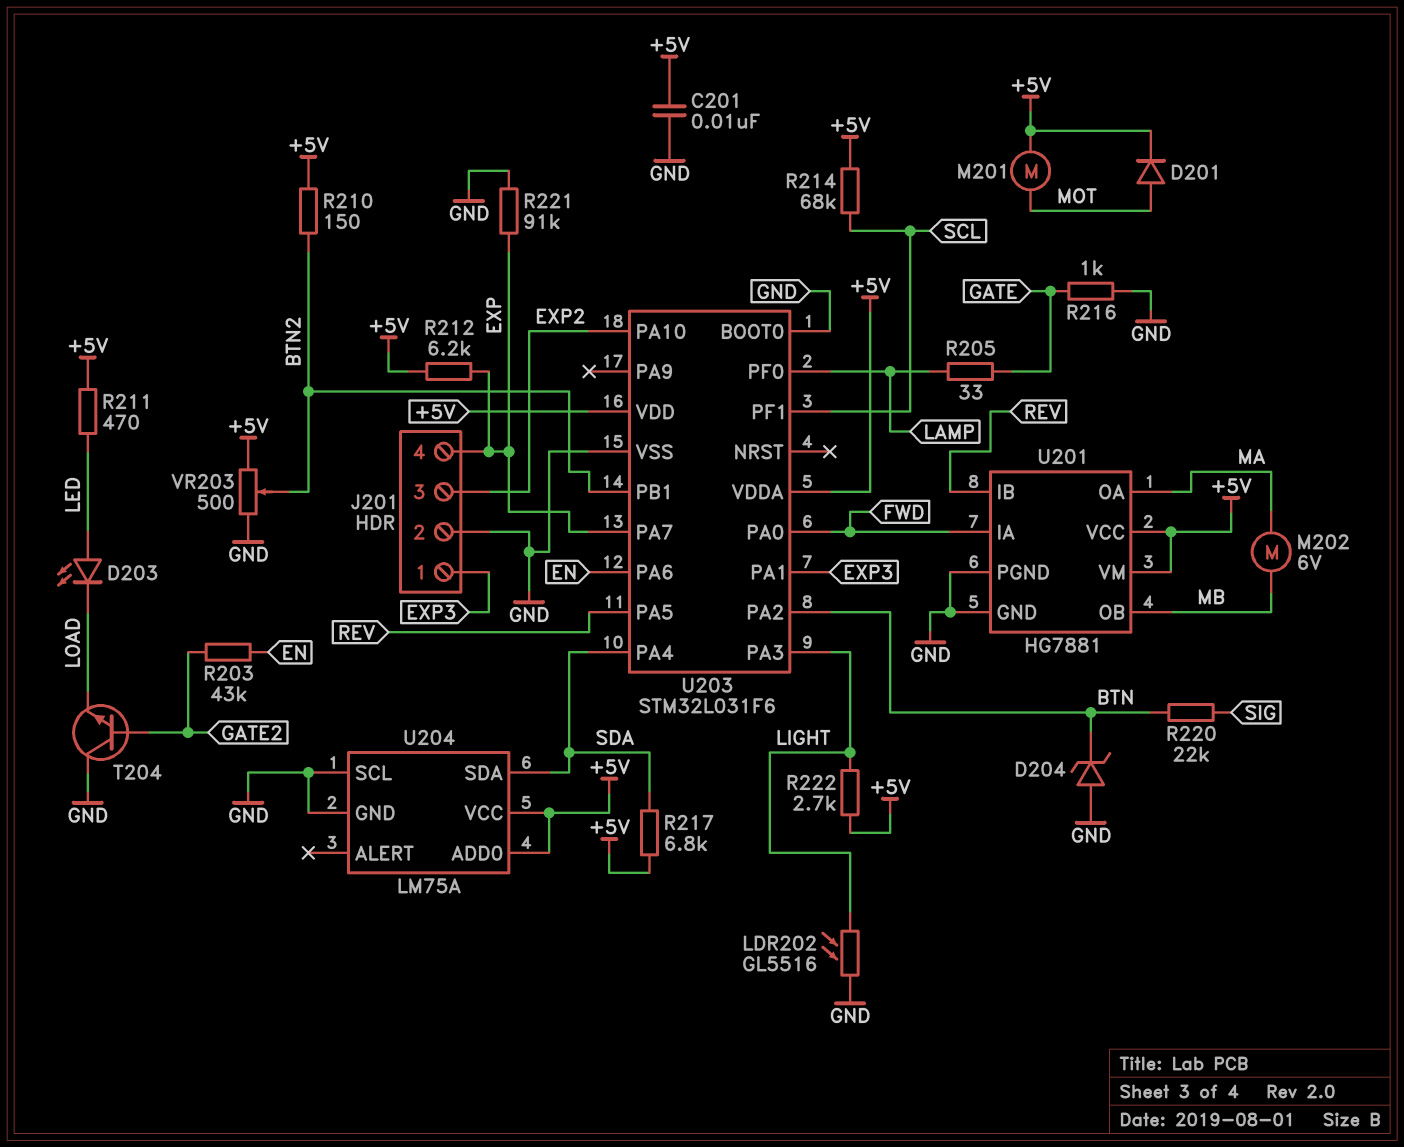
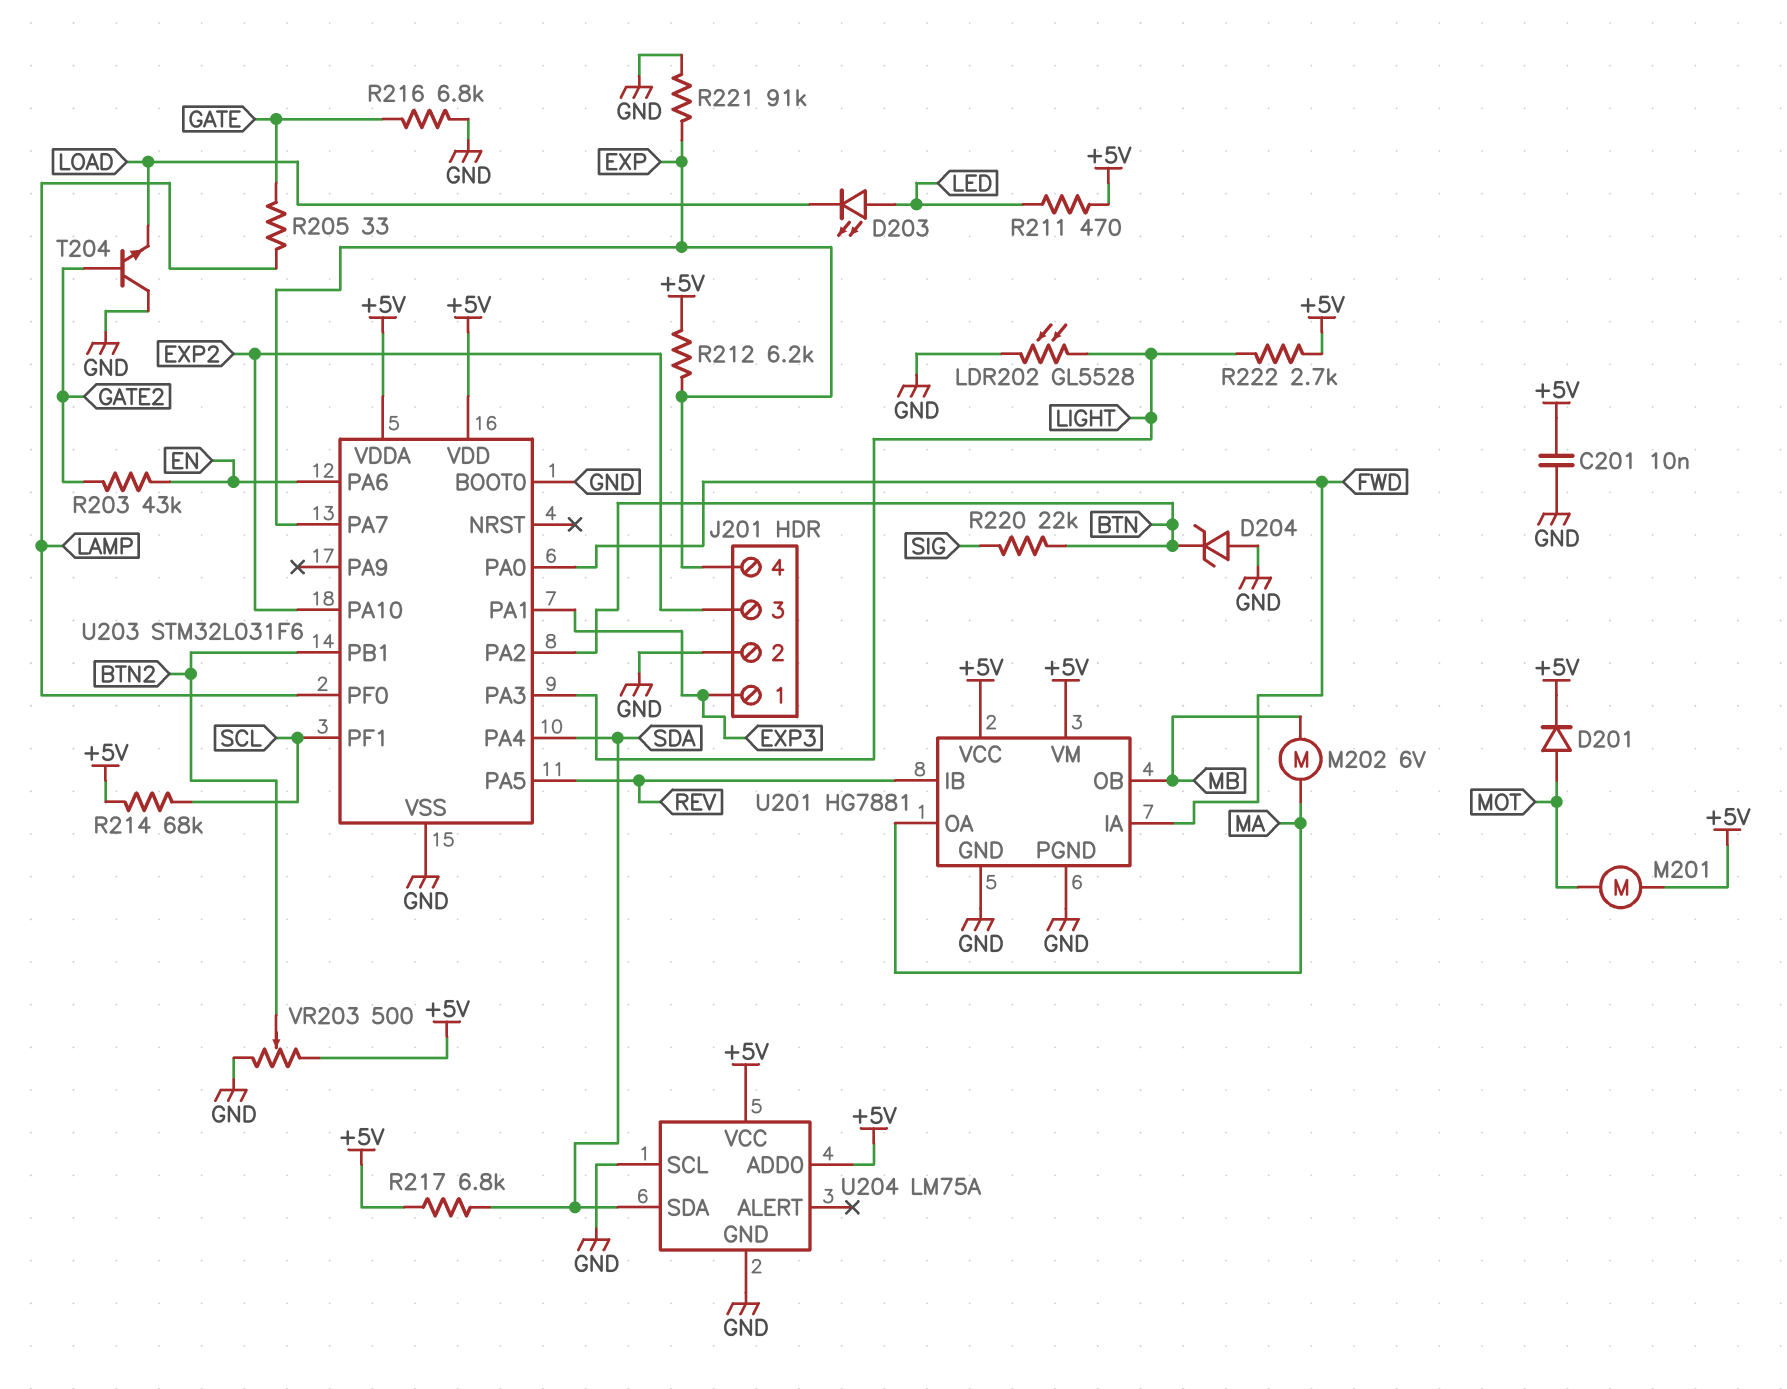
LDR202: GL5516 (GND, LIGHT) -> GL5528 (GND, LIGHT)
R210: 150 (+5V, BTN2) -> none
R216: 1k (GATE, GND) -> 6.8k (GATE, GND)

